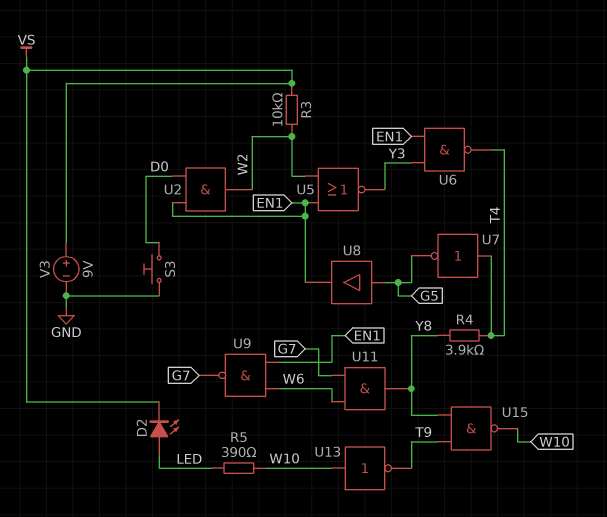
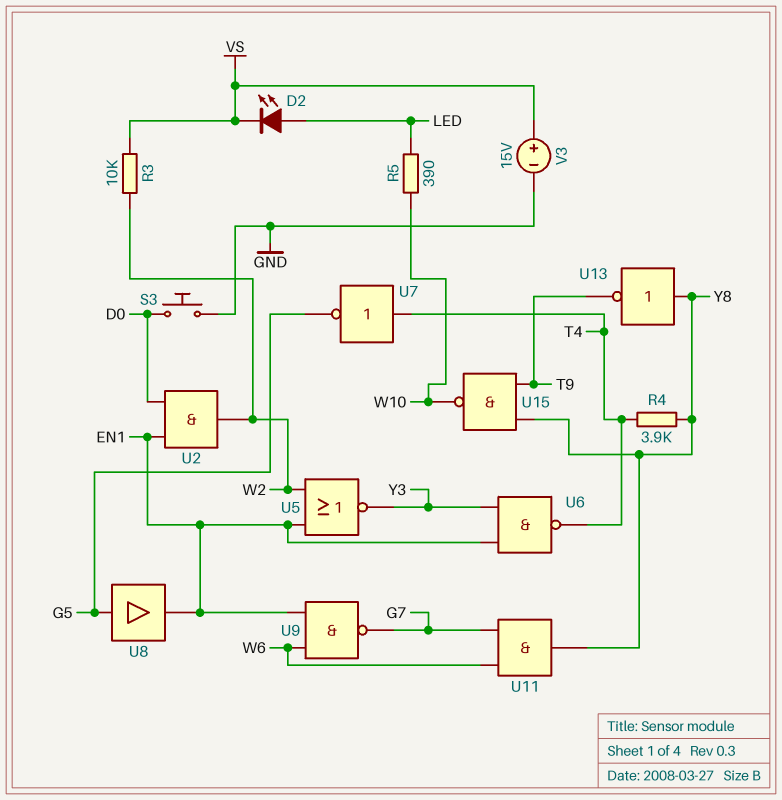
U13: NOT (in W10, out T9) -> NOT (in Y8, out T9)
V3: 9V (plus VS, minus GND) -> 15V (plus VS, minus GND)

